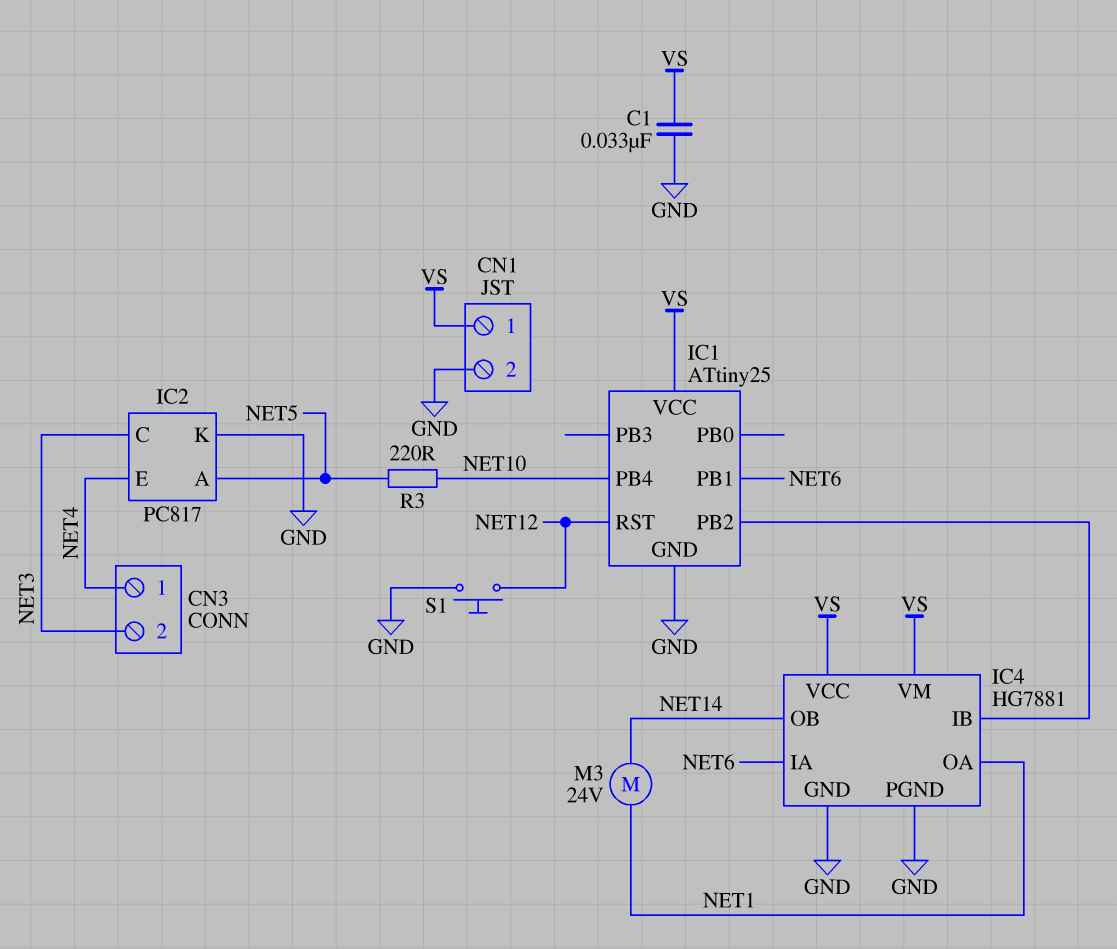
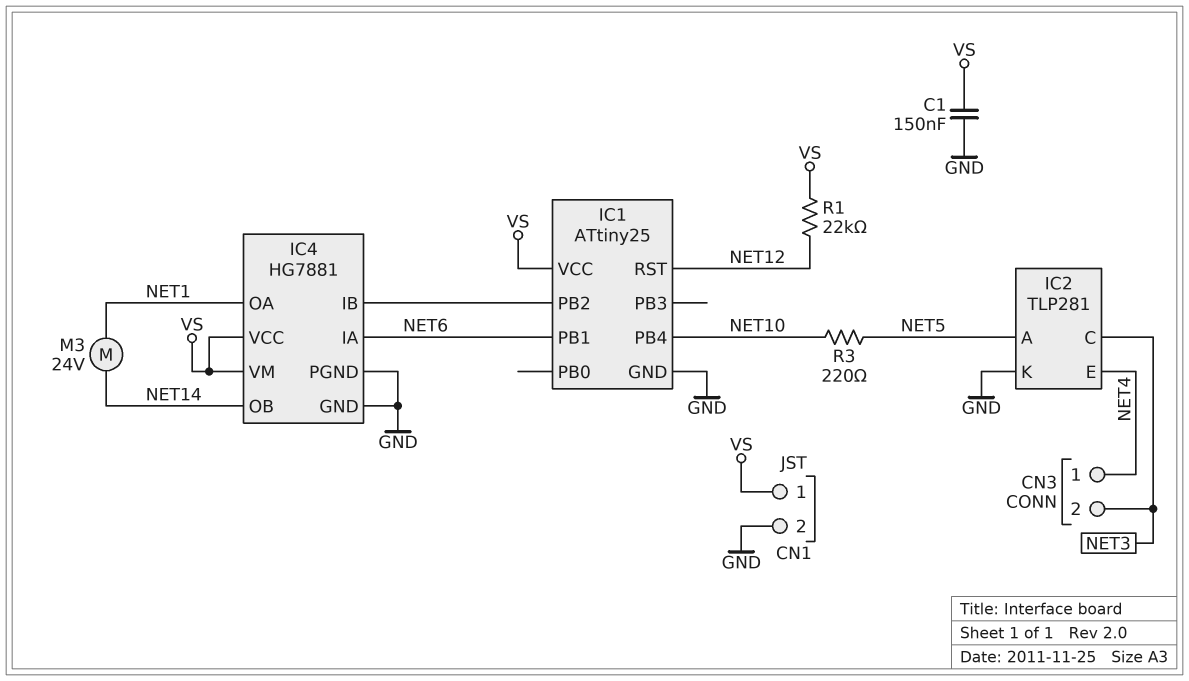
C1: 33nF (GND, VS) -> 150nF (GND, VS)
IC2: PC817 -> TLP281
R1: none -> 22k (NET12, VS)
S1: button (GND, NET12) -> none

